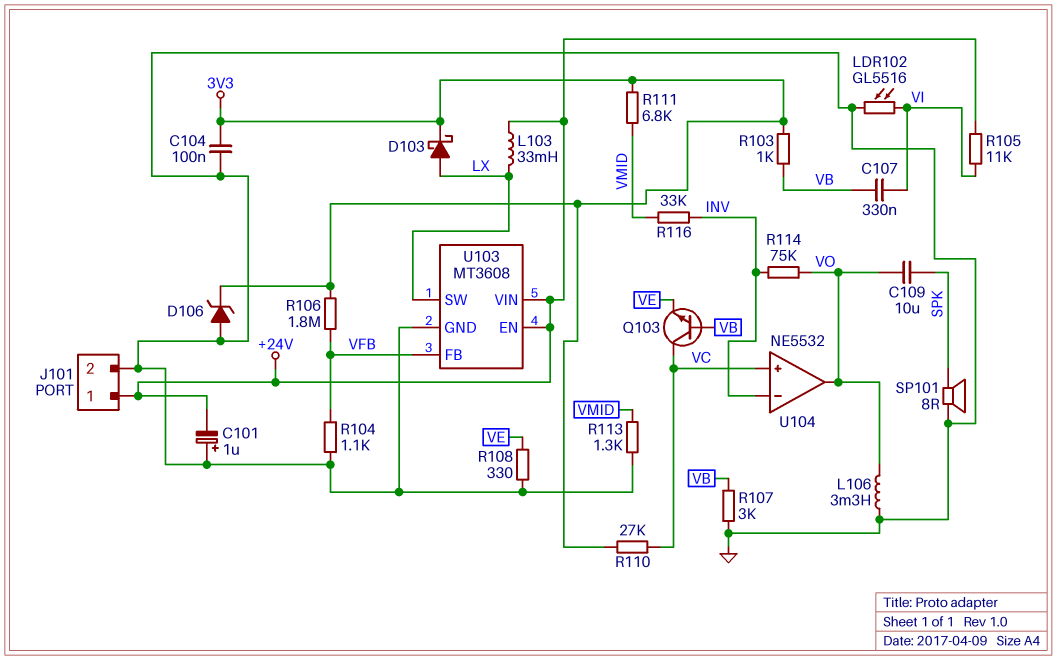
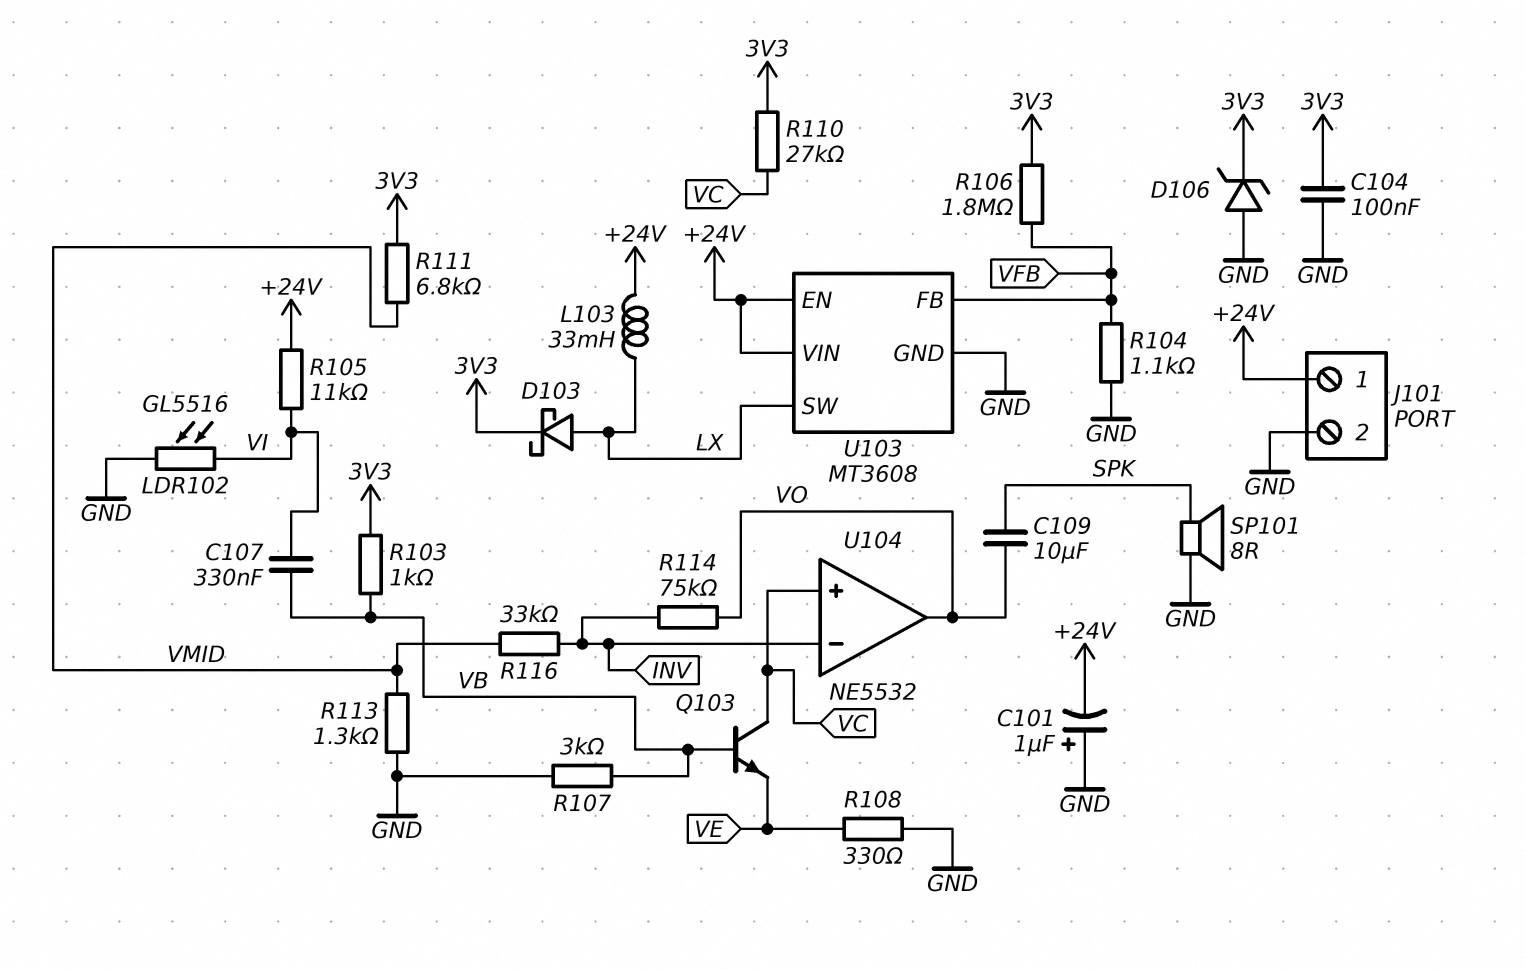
L106: 3.3mH (GND, VO) -> none

